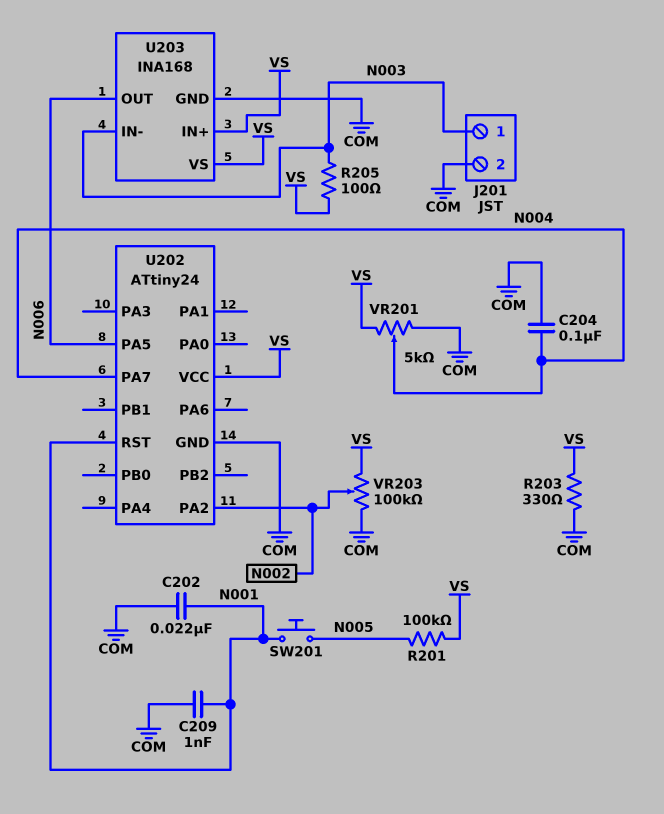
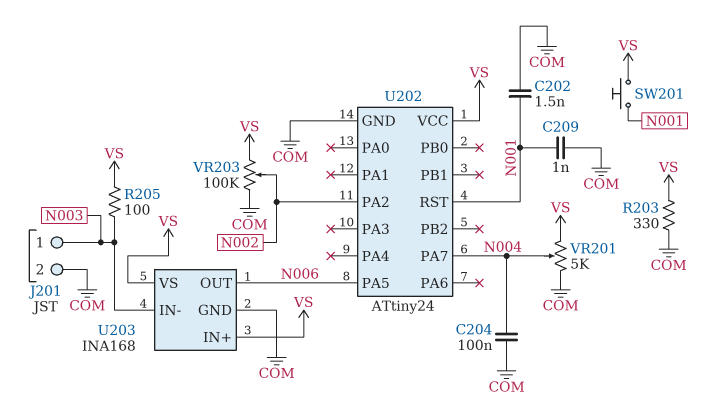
C202: 22nF (COM, N001) -> 1.5nF (COM, N001)
R201: 100k (N005, VS) -> none
SW201: button (N001, N005) -> button (N001, VS)

